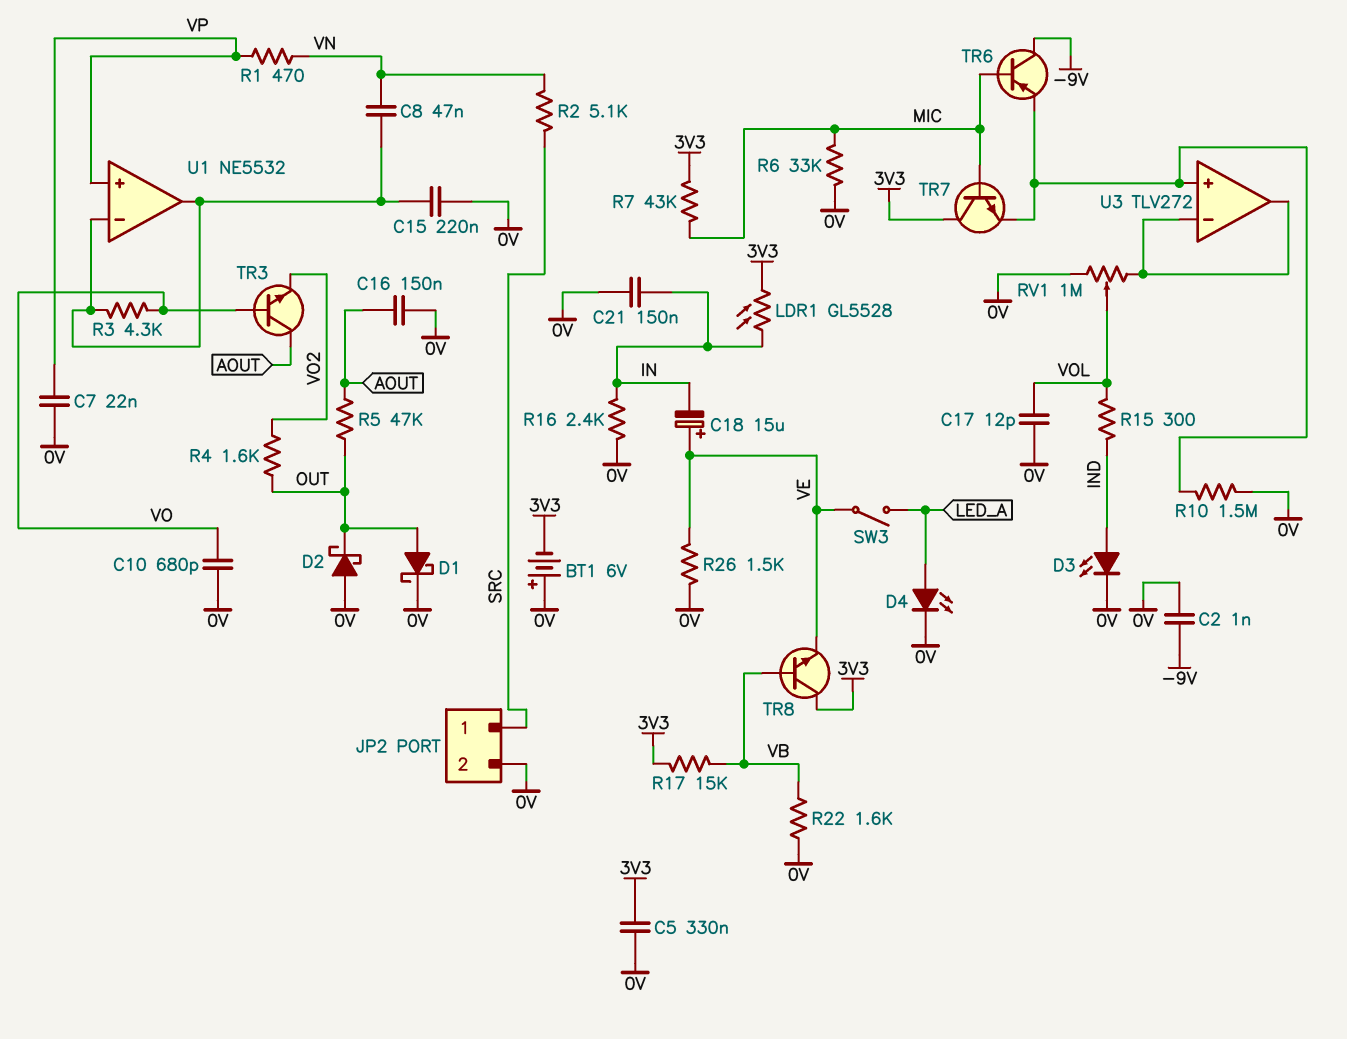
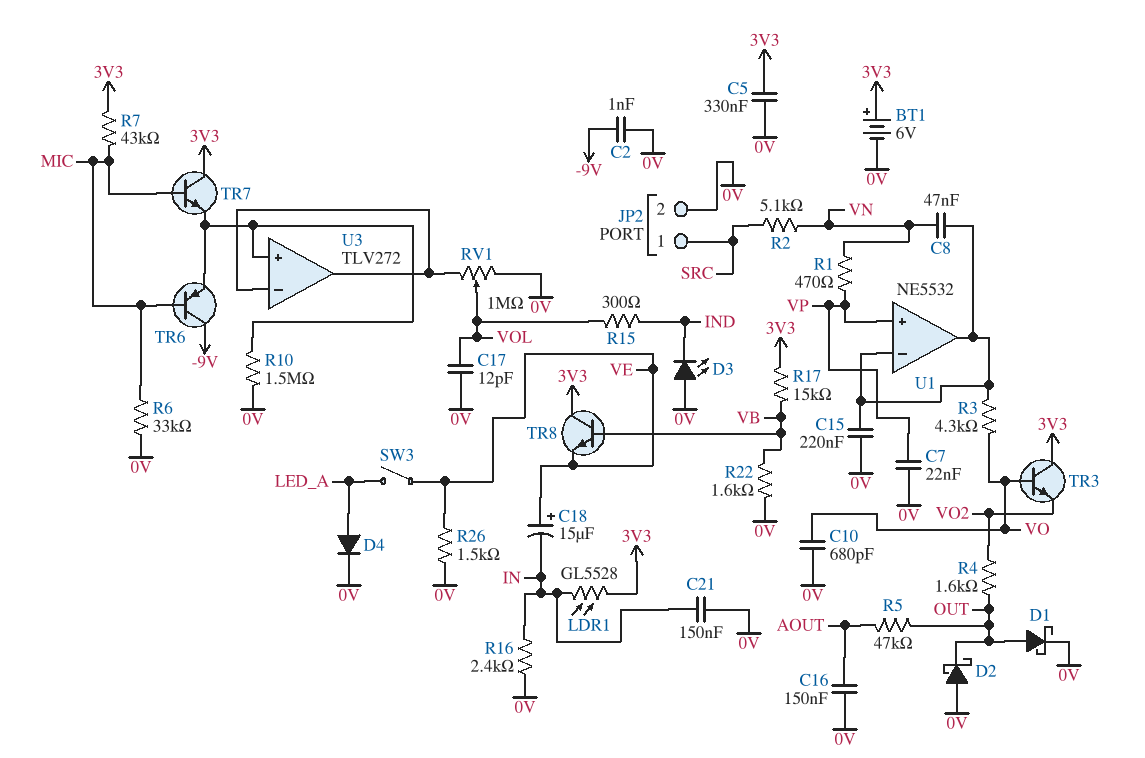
BT1: 6V (plus 0V, minus 3V3) -> 6V (plus 3V3, minus 0V)
D3: LED (A IND, K 0V) -> LED (A 0V, K IND)
D4: LED (A LED_A, K 0V) -> diode (A LED_A, K 0V)
TR3: NPN (B VO, C AOUT, E VO2) -> NPN (B VO, C 3V3, E VO2)

